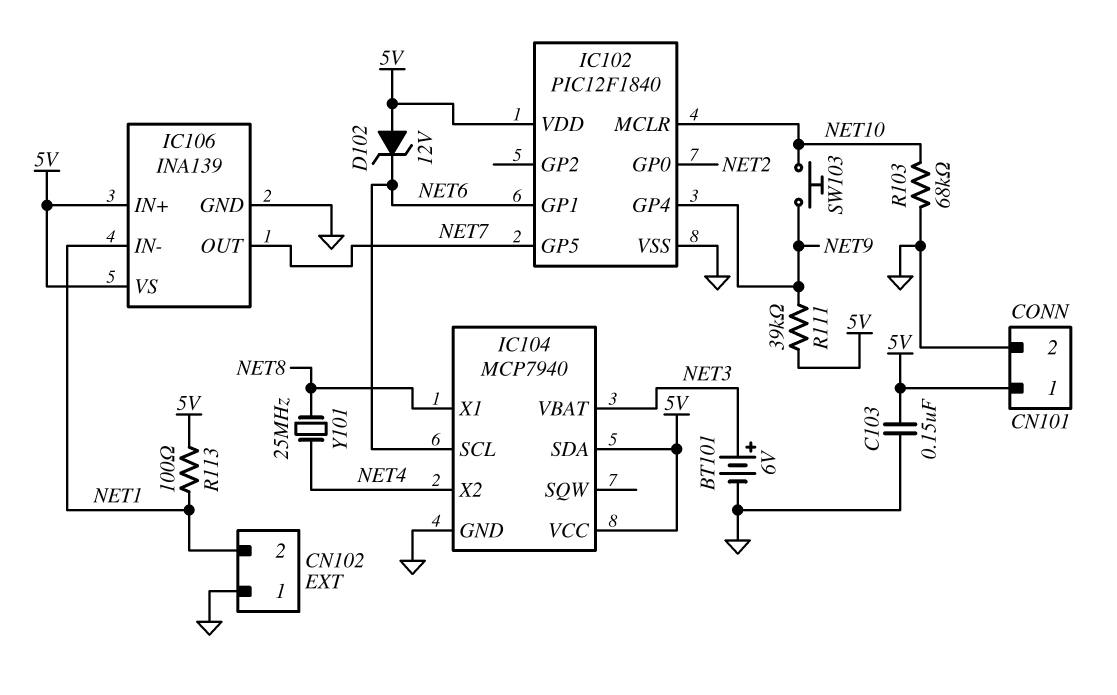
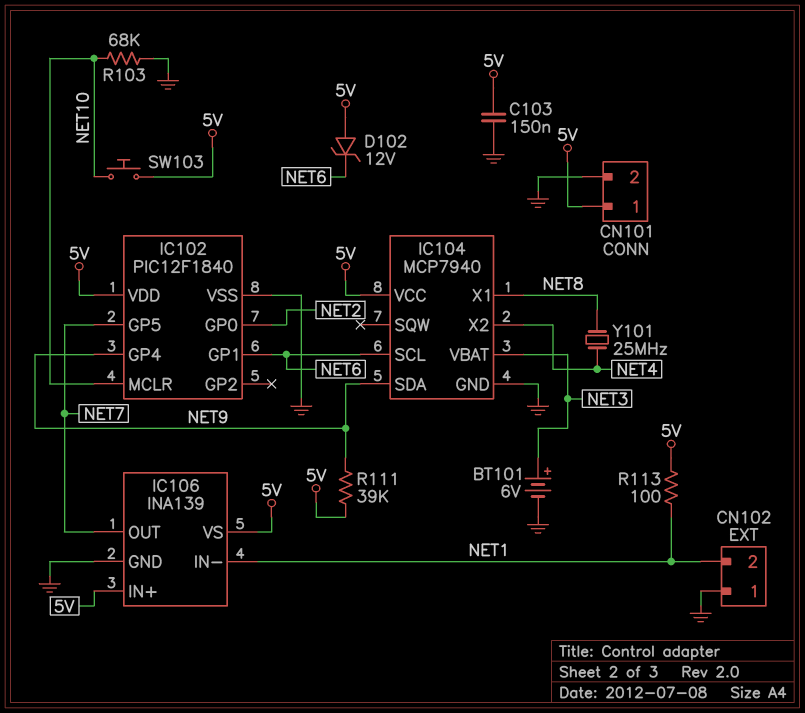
IC104 pin SDA: 5V -> NET9
SW103: button (NET9, NET10) -> button (5V, NET10)

